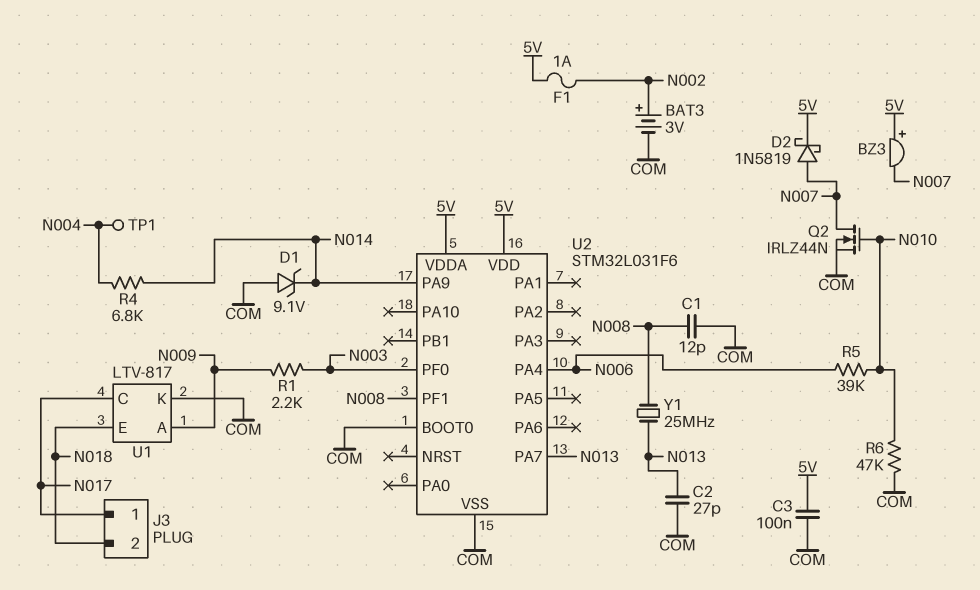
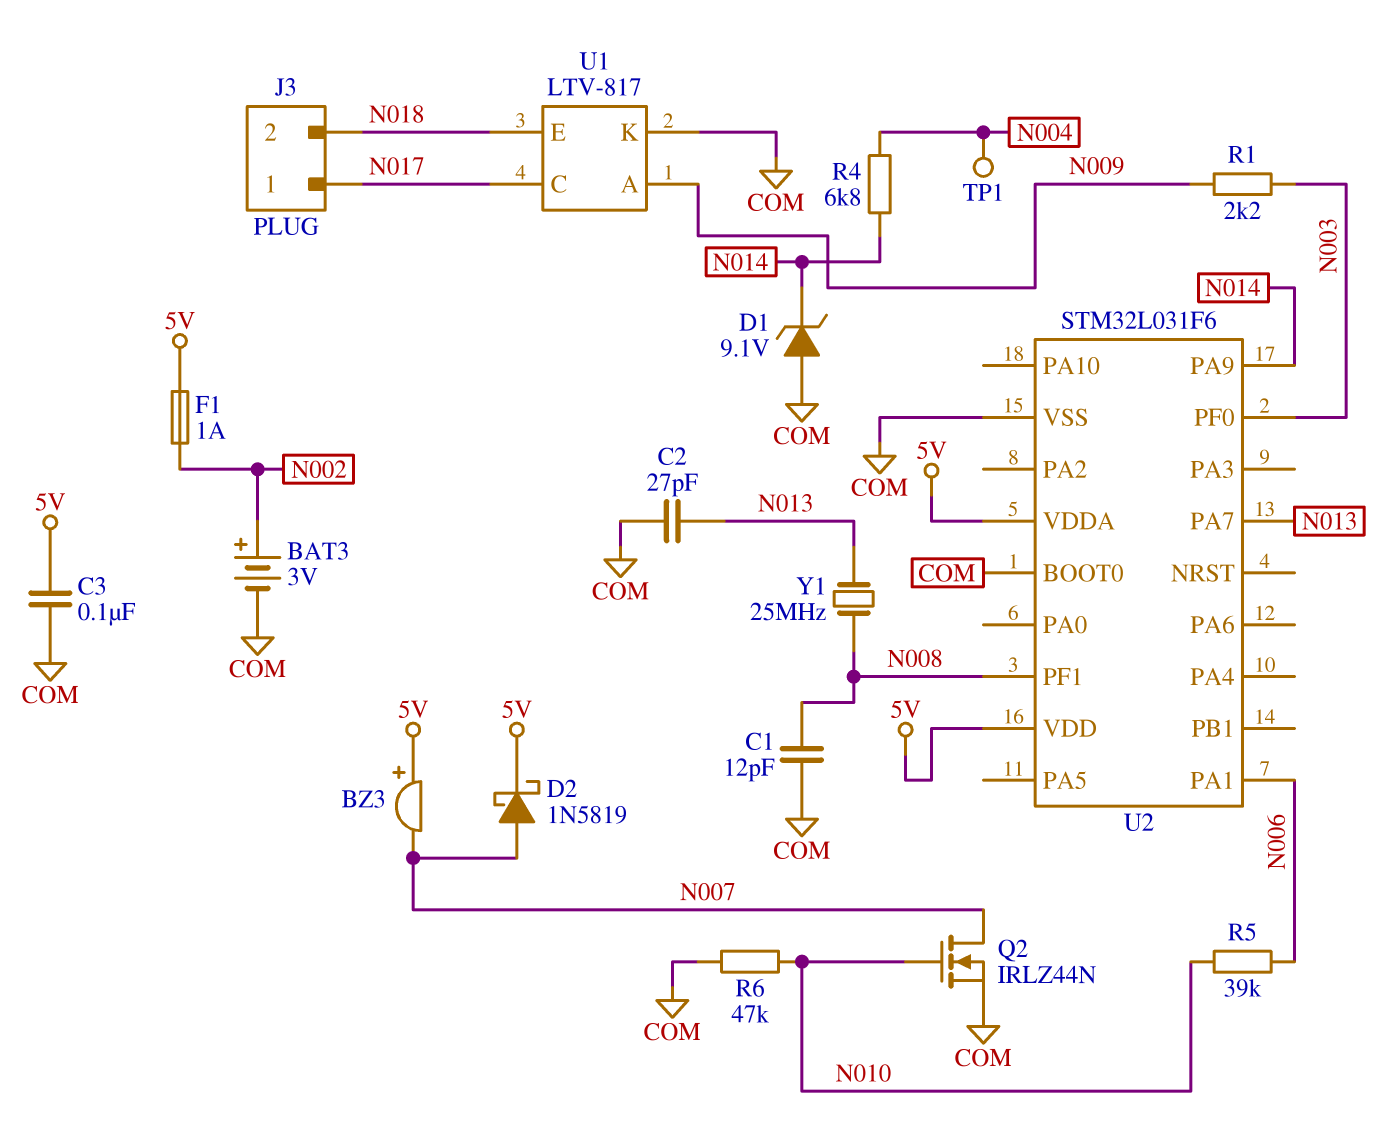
U2 pin PA1: none -> N006
U2 pin PA4: N006 -> none

